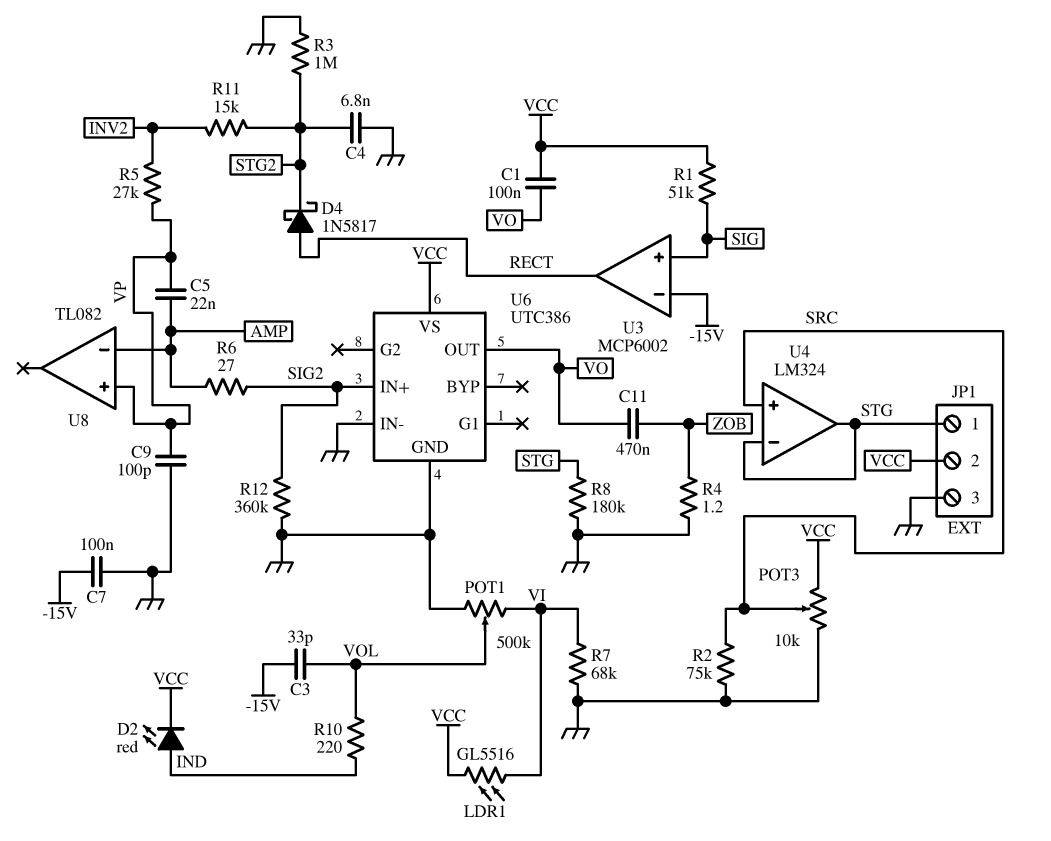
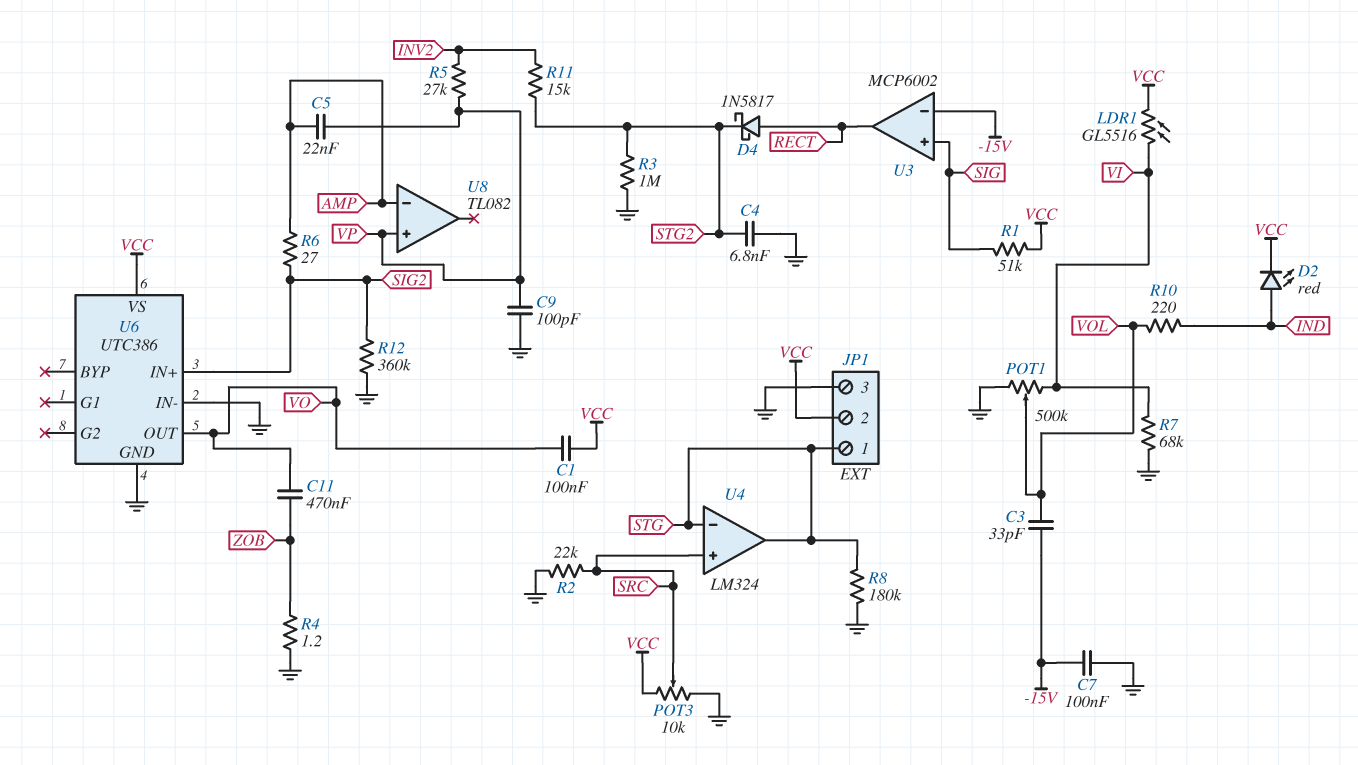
R2: 75k (GND, SRC) -> 22k (GND, SRC)

